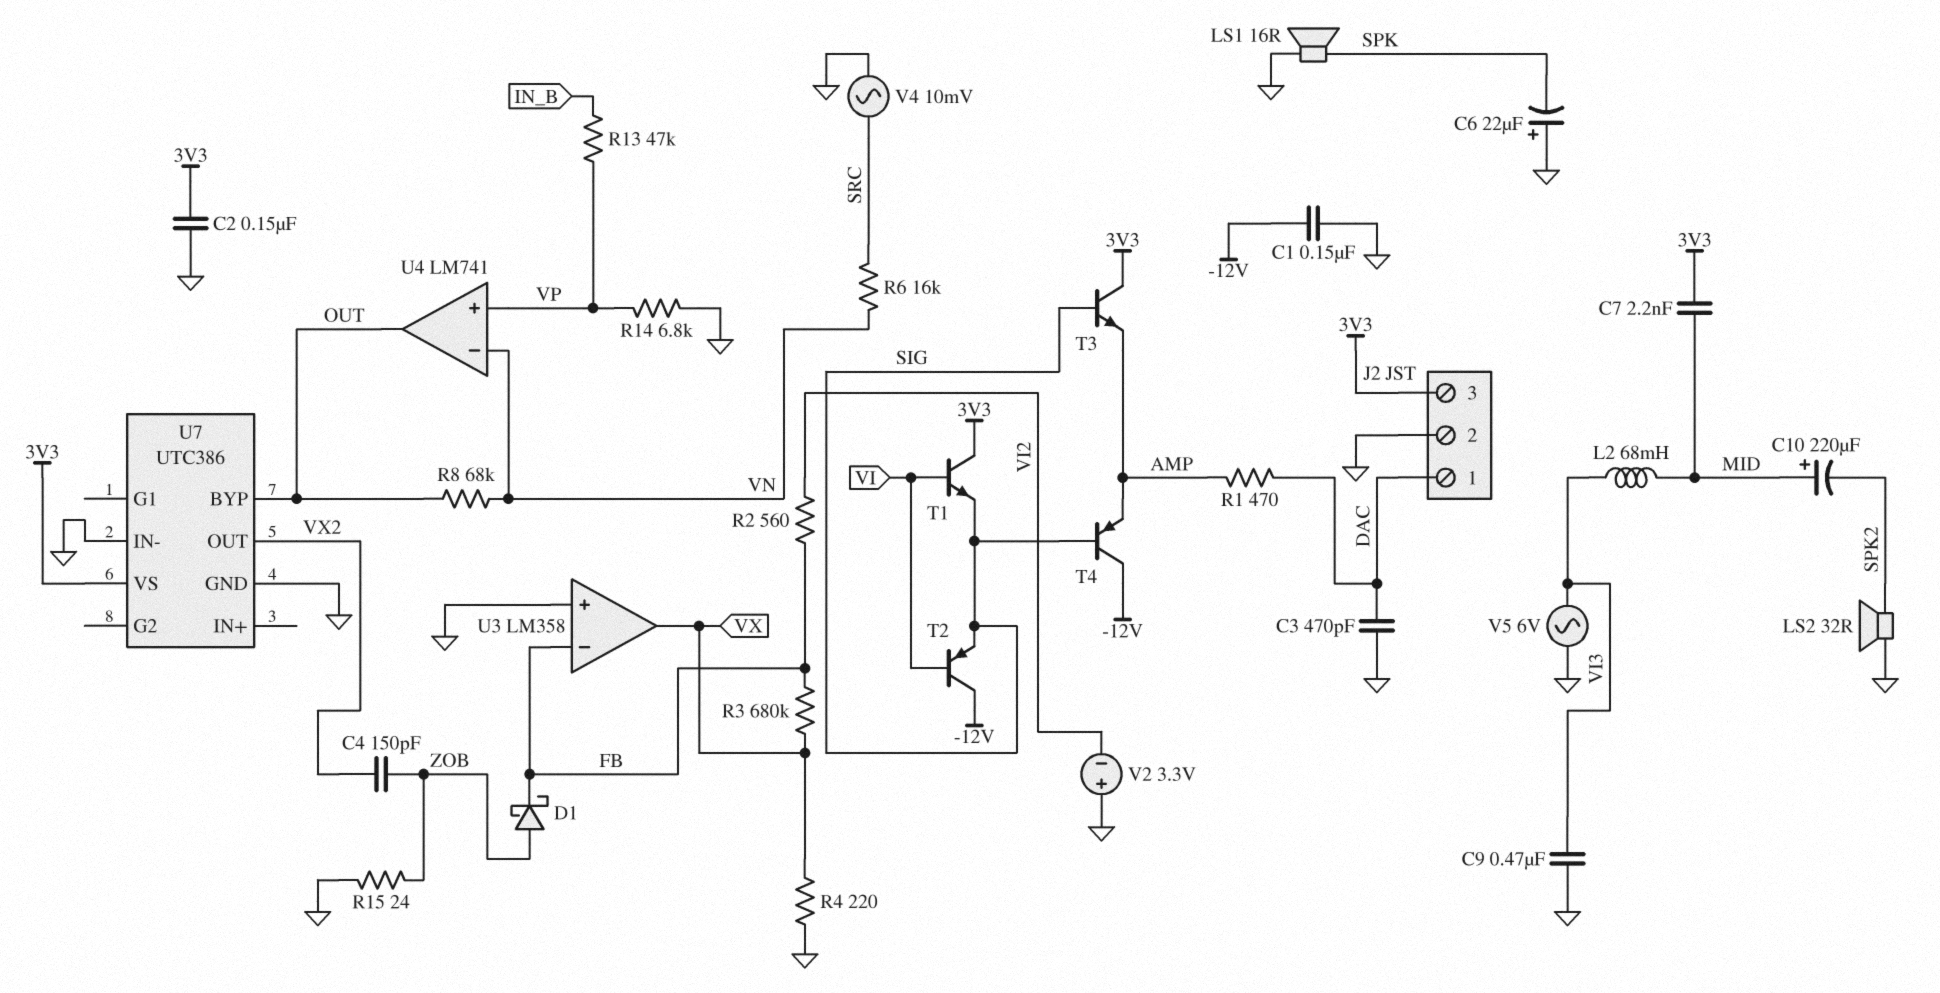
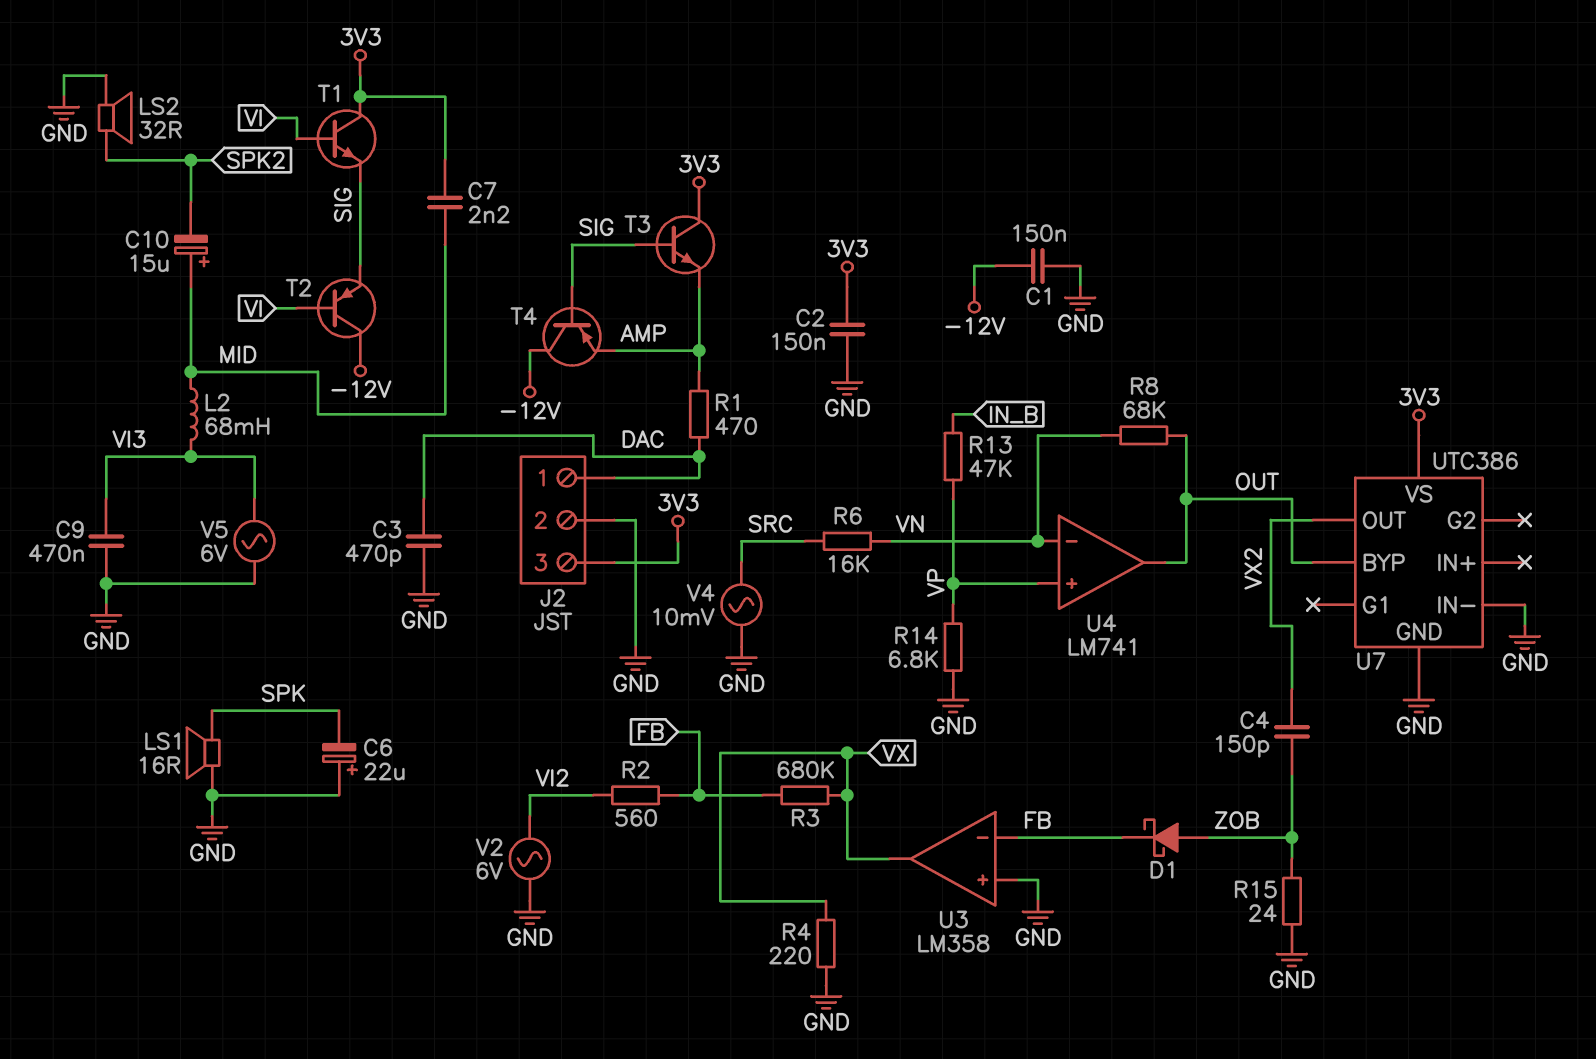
C10: 220uF (plus MID, minus SPK2) -> 15uF (plus MID, minus SPK2)
V2: 3.3V (plus GND, minus VI2) -> AC 6V (GND, VI2)

